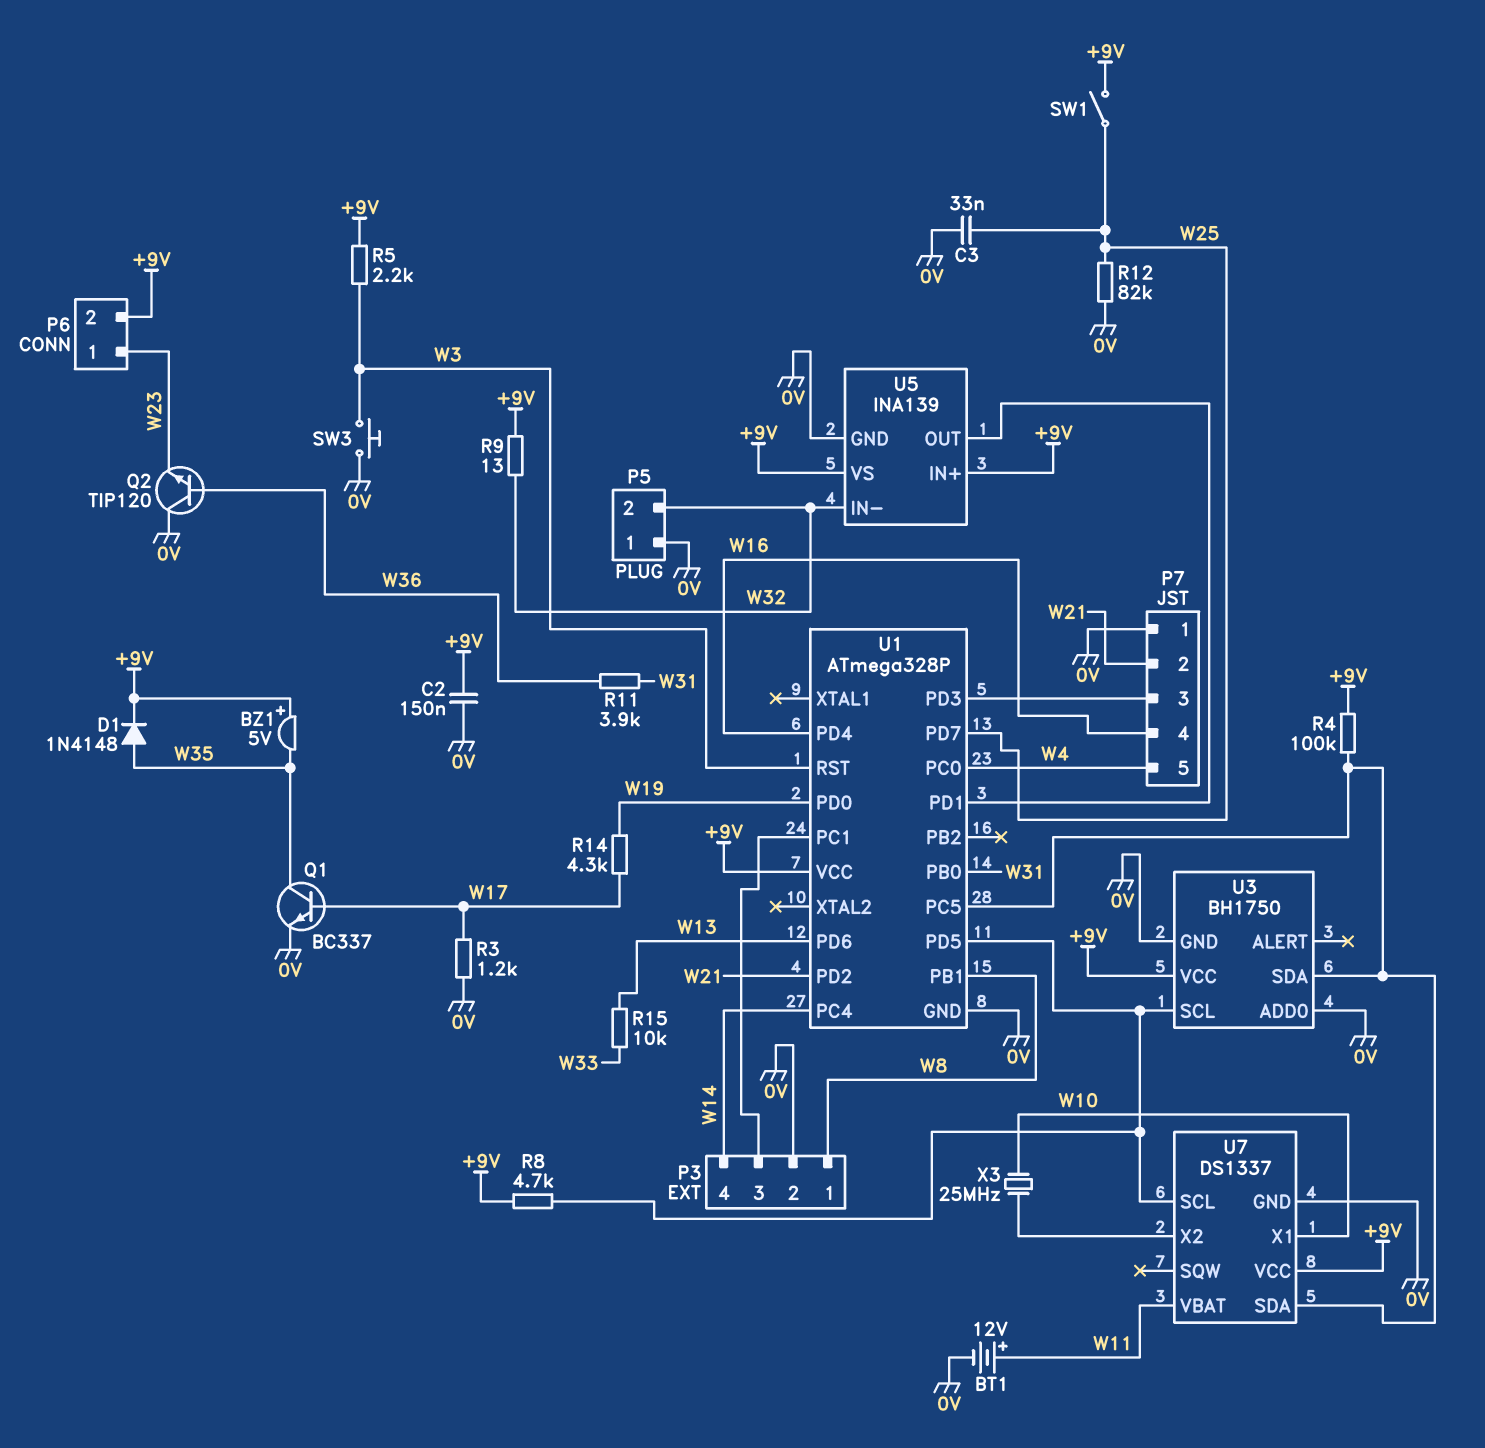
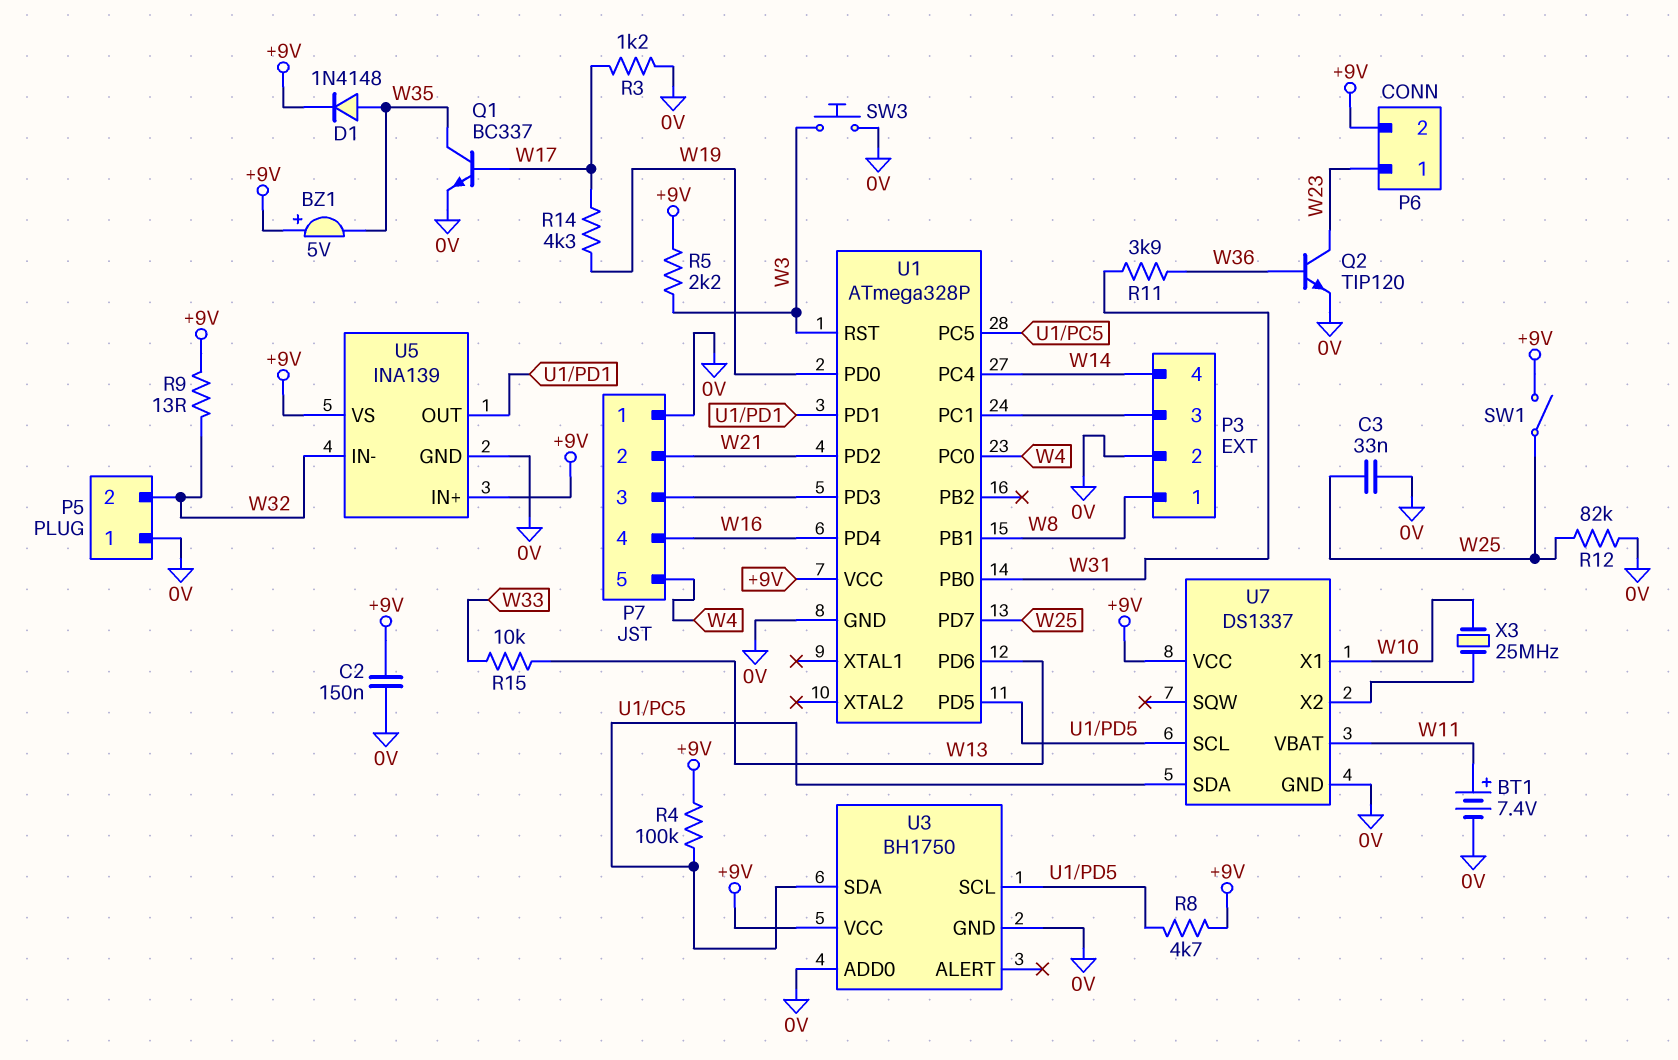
BT1: 12V (plus W11, minus 0V) -> 7.4V (plus W11, minus 0V)
Q2: NPN TIP120 (B W36, C 0V, E W23) -> NPN TIP120 (B W36, C W23, E 0V)

